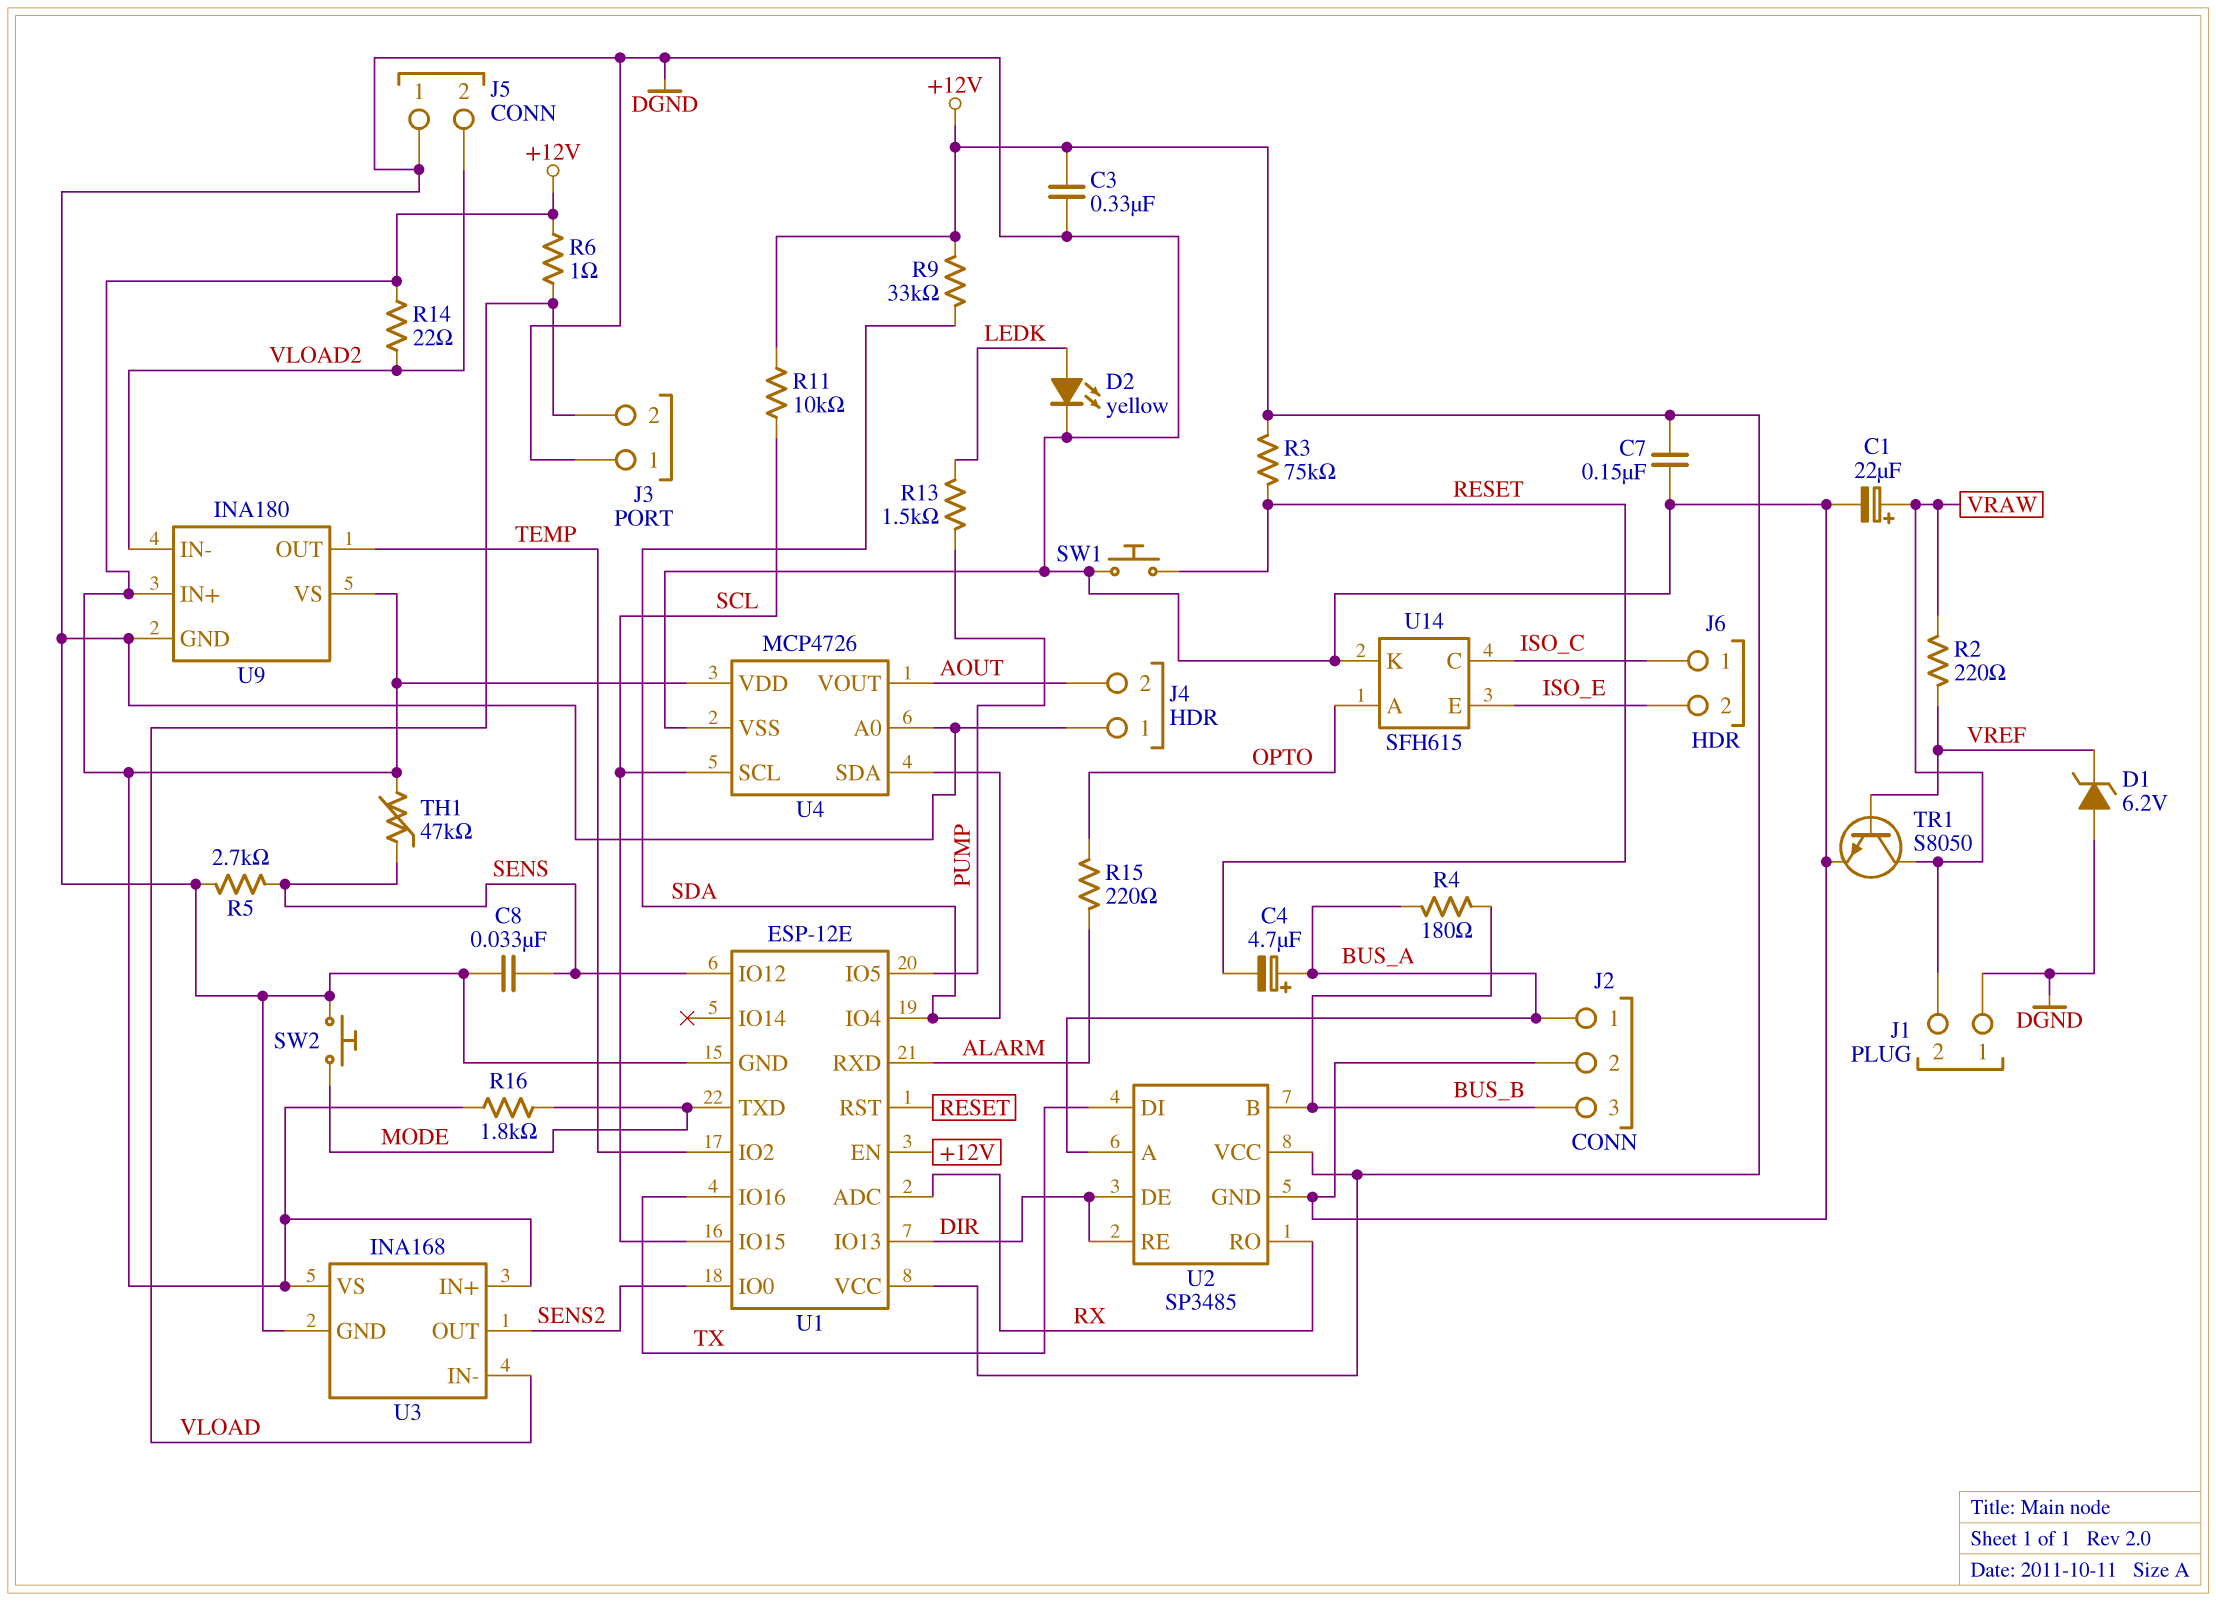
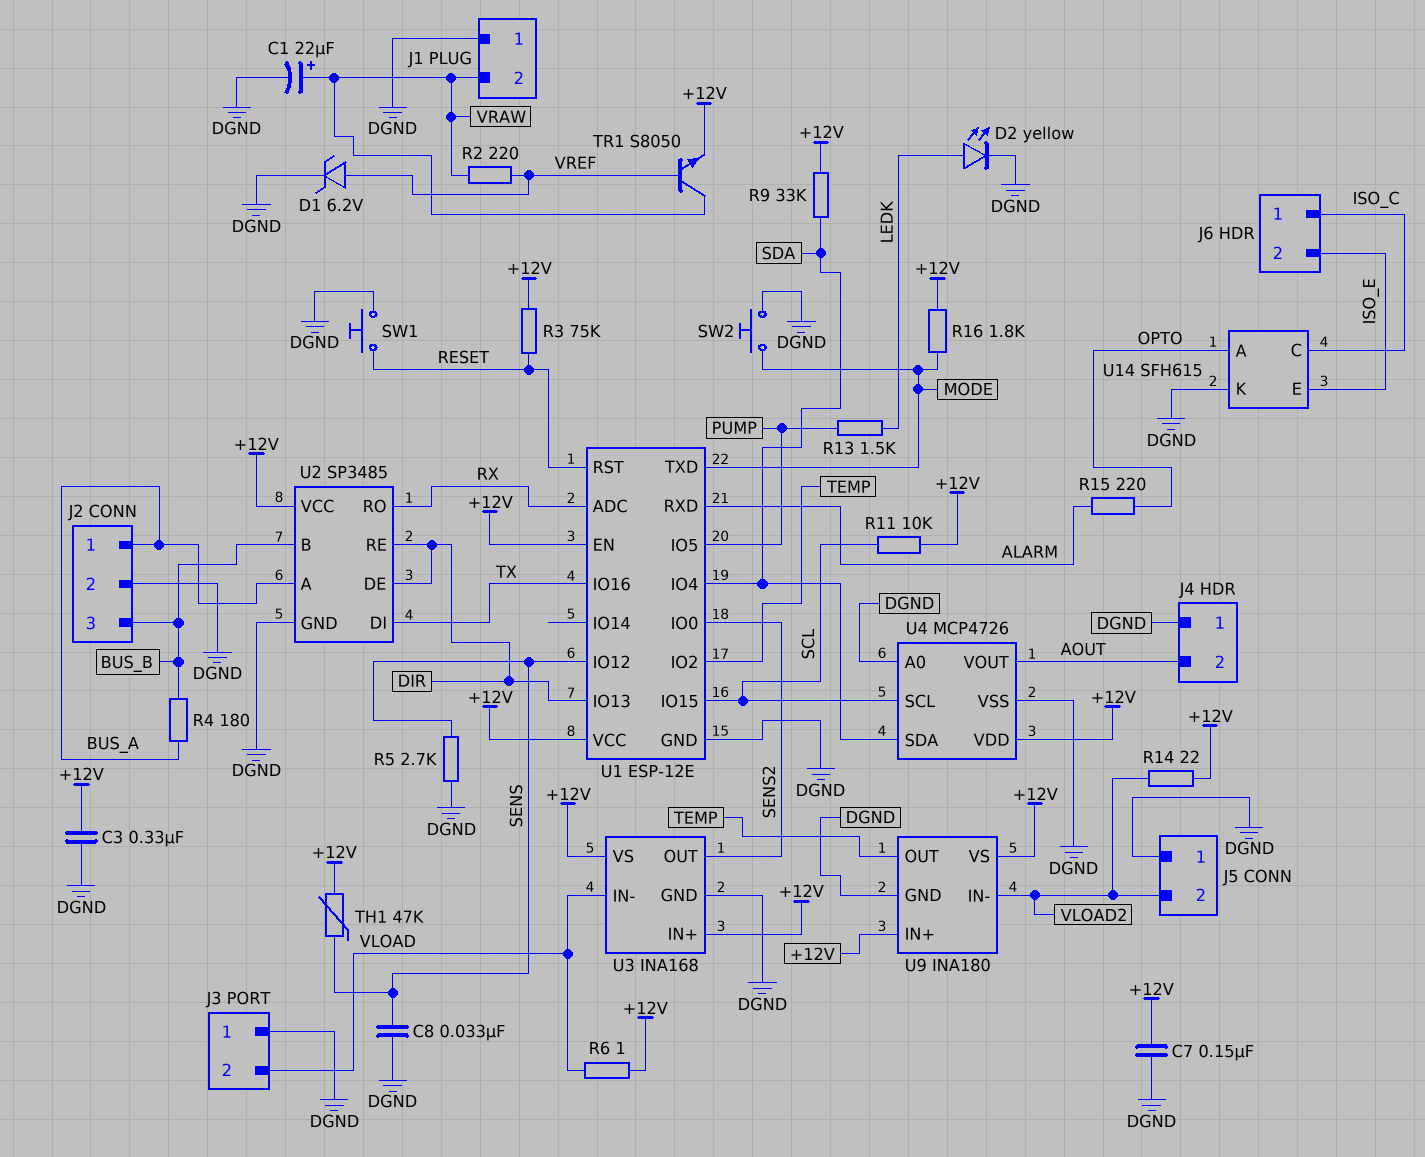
C4: 4.7uF (plus BUS_A, minus RESET) -> none
D1: zener 6.2V (A DGND, K VREF) -> zener 6.2V (A VREF, K DGND)
TR1: NPN S8050 (B VREF, C VRAW, E DGND) -> NPN S8050 (B VREF, C VRAW, E +12V)

